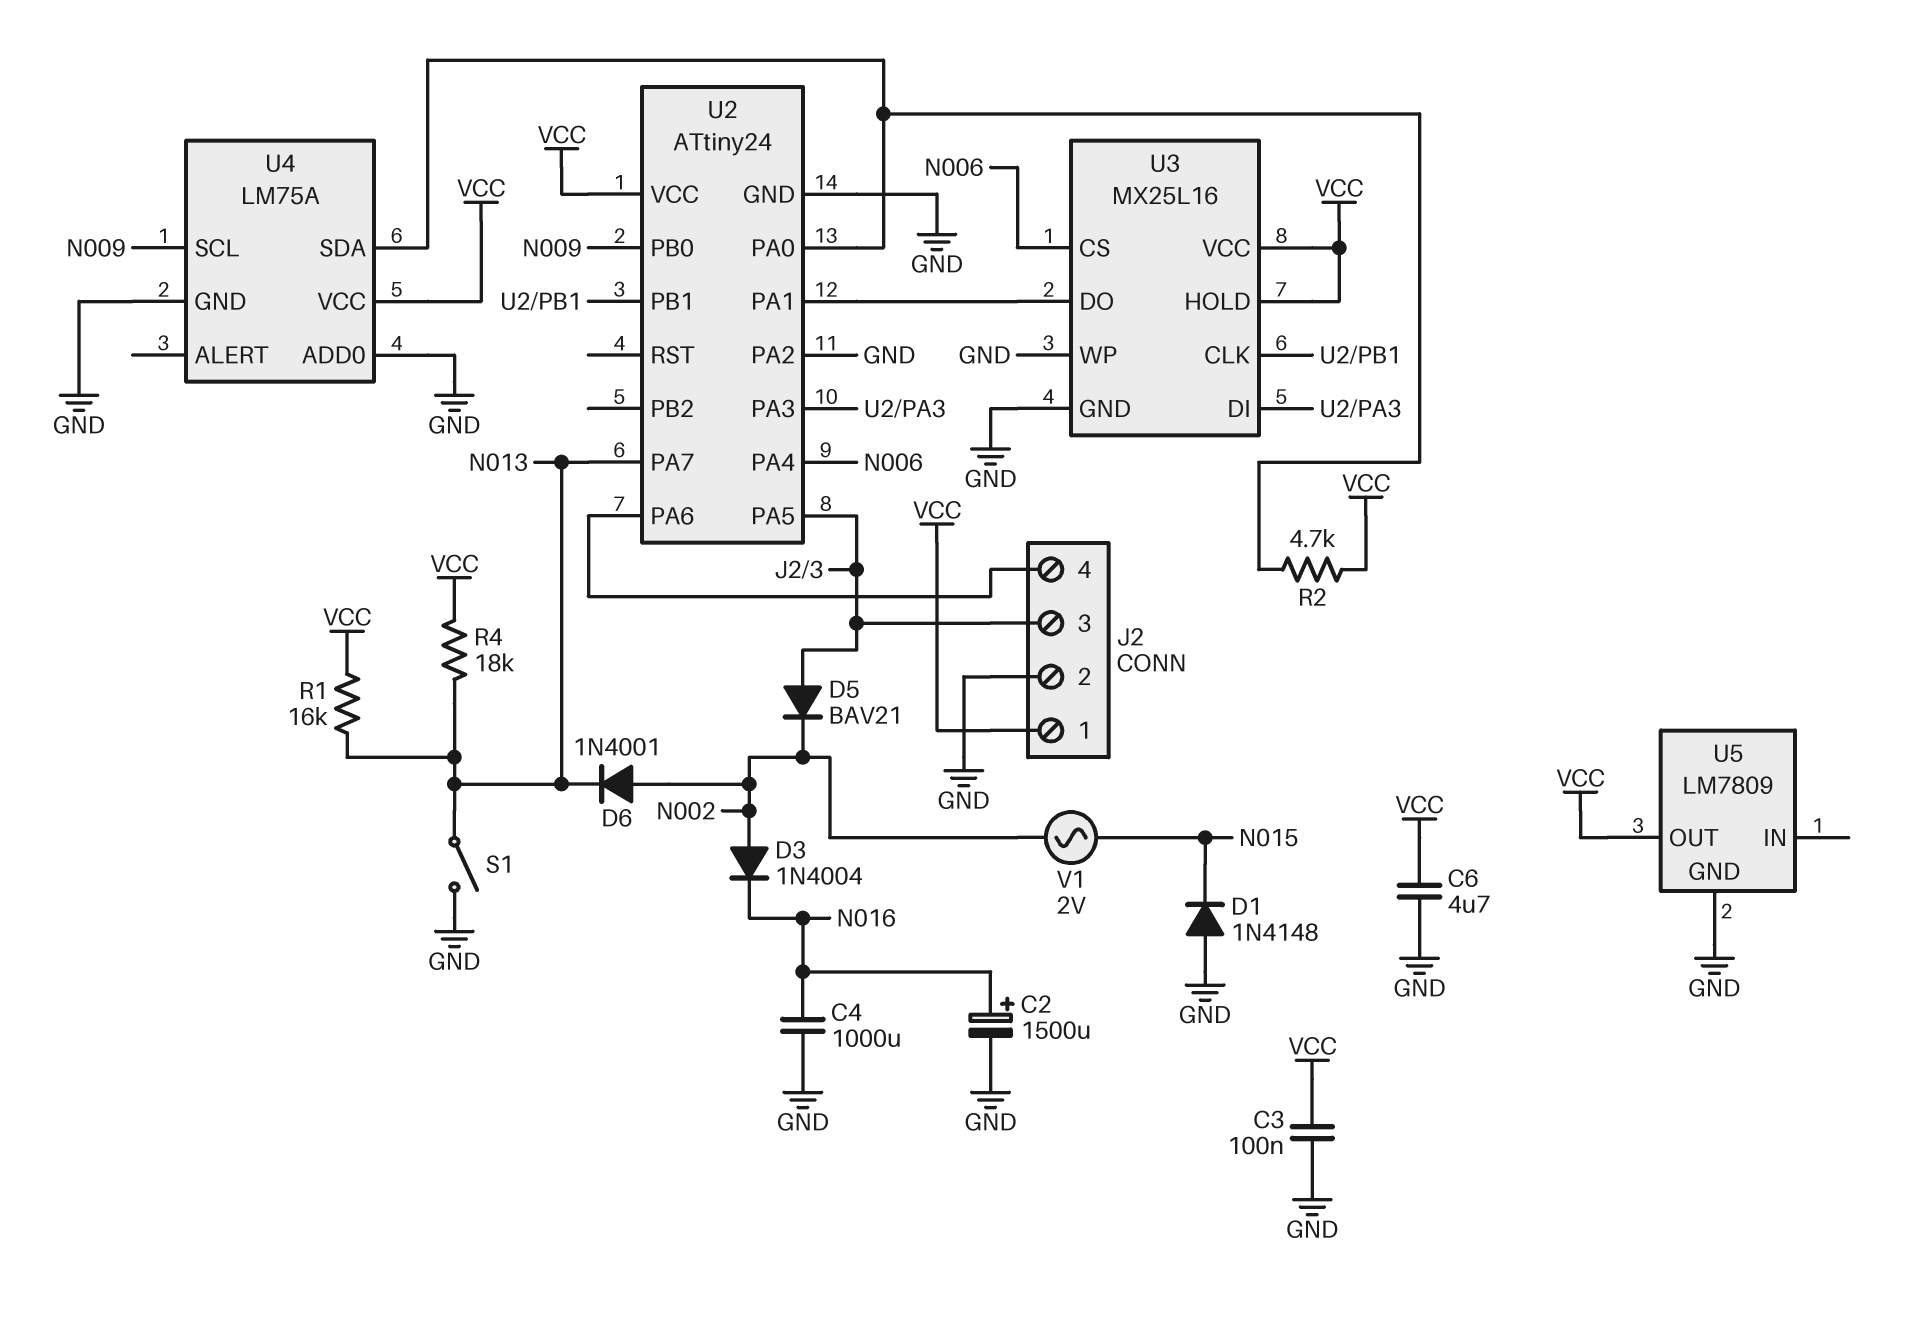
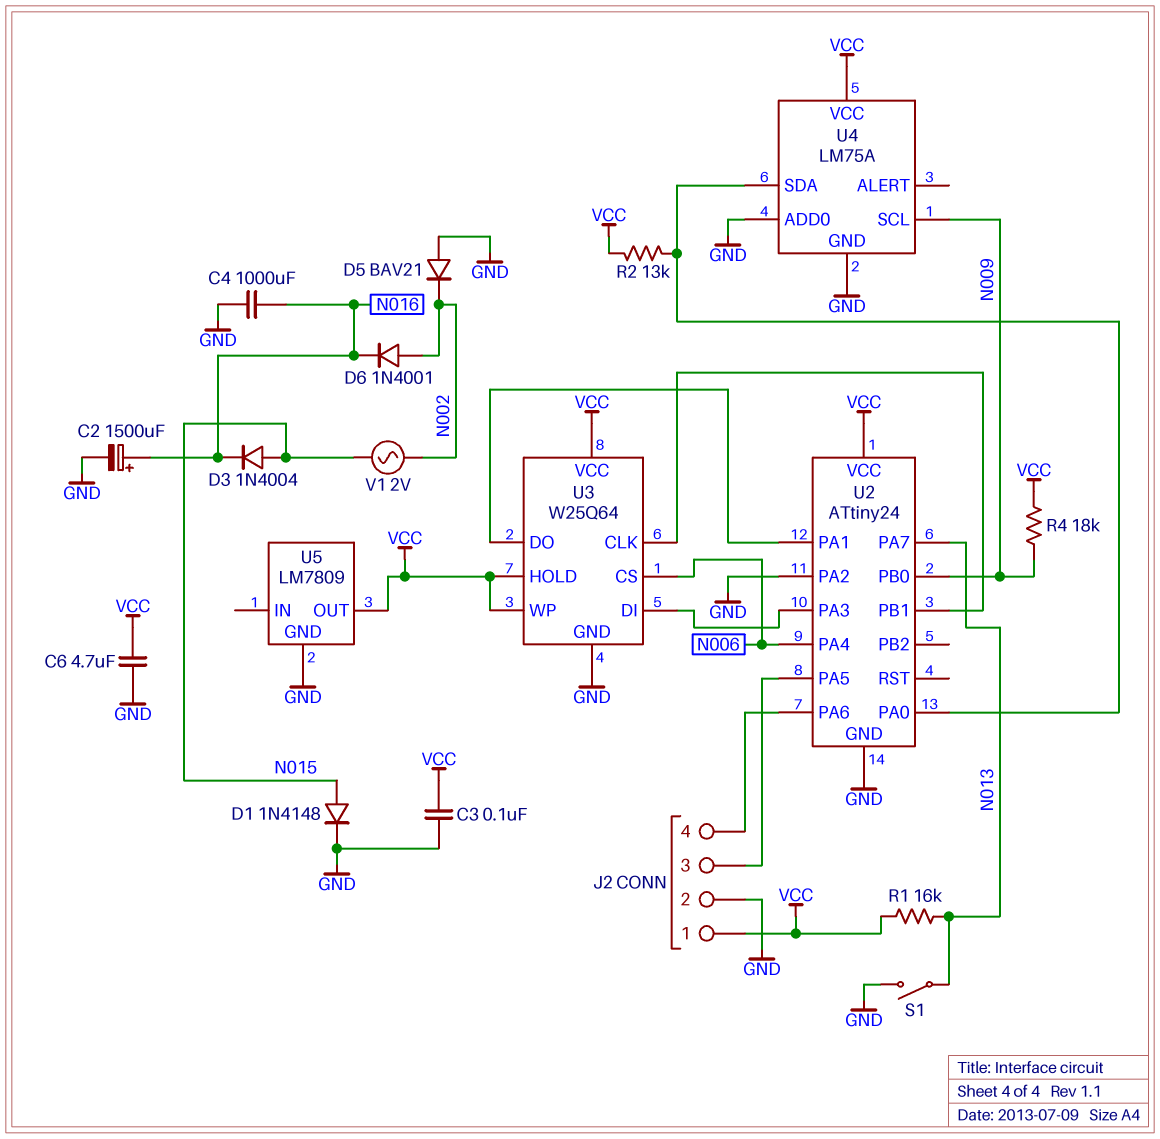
D1: diode 1N4148 (A GND, K N015) -> diode 1N4148 (A N015, K GND)
D3: diode 1N4004 (A N002, K N016) -> diode 1N4004 (A N015, K N016)
D5: diode BAV21 (A J2/3, K N002) -> diode BAV21 (A GND, K N002)
D6: diode 1N4001 (A N002, K N013) -> diode 1N4001 (A N002, K N016)
R2: 4.7k (U2/PA0, VCC) -> 13k (U2/PA0, VCC)
R4: 18k (N013, VCC) -> 18k (N009, VCC)
U3: MX25L16 -> W25Q64
U3 pin WP: GND -> VCC

